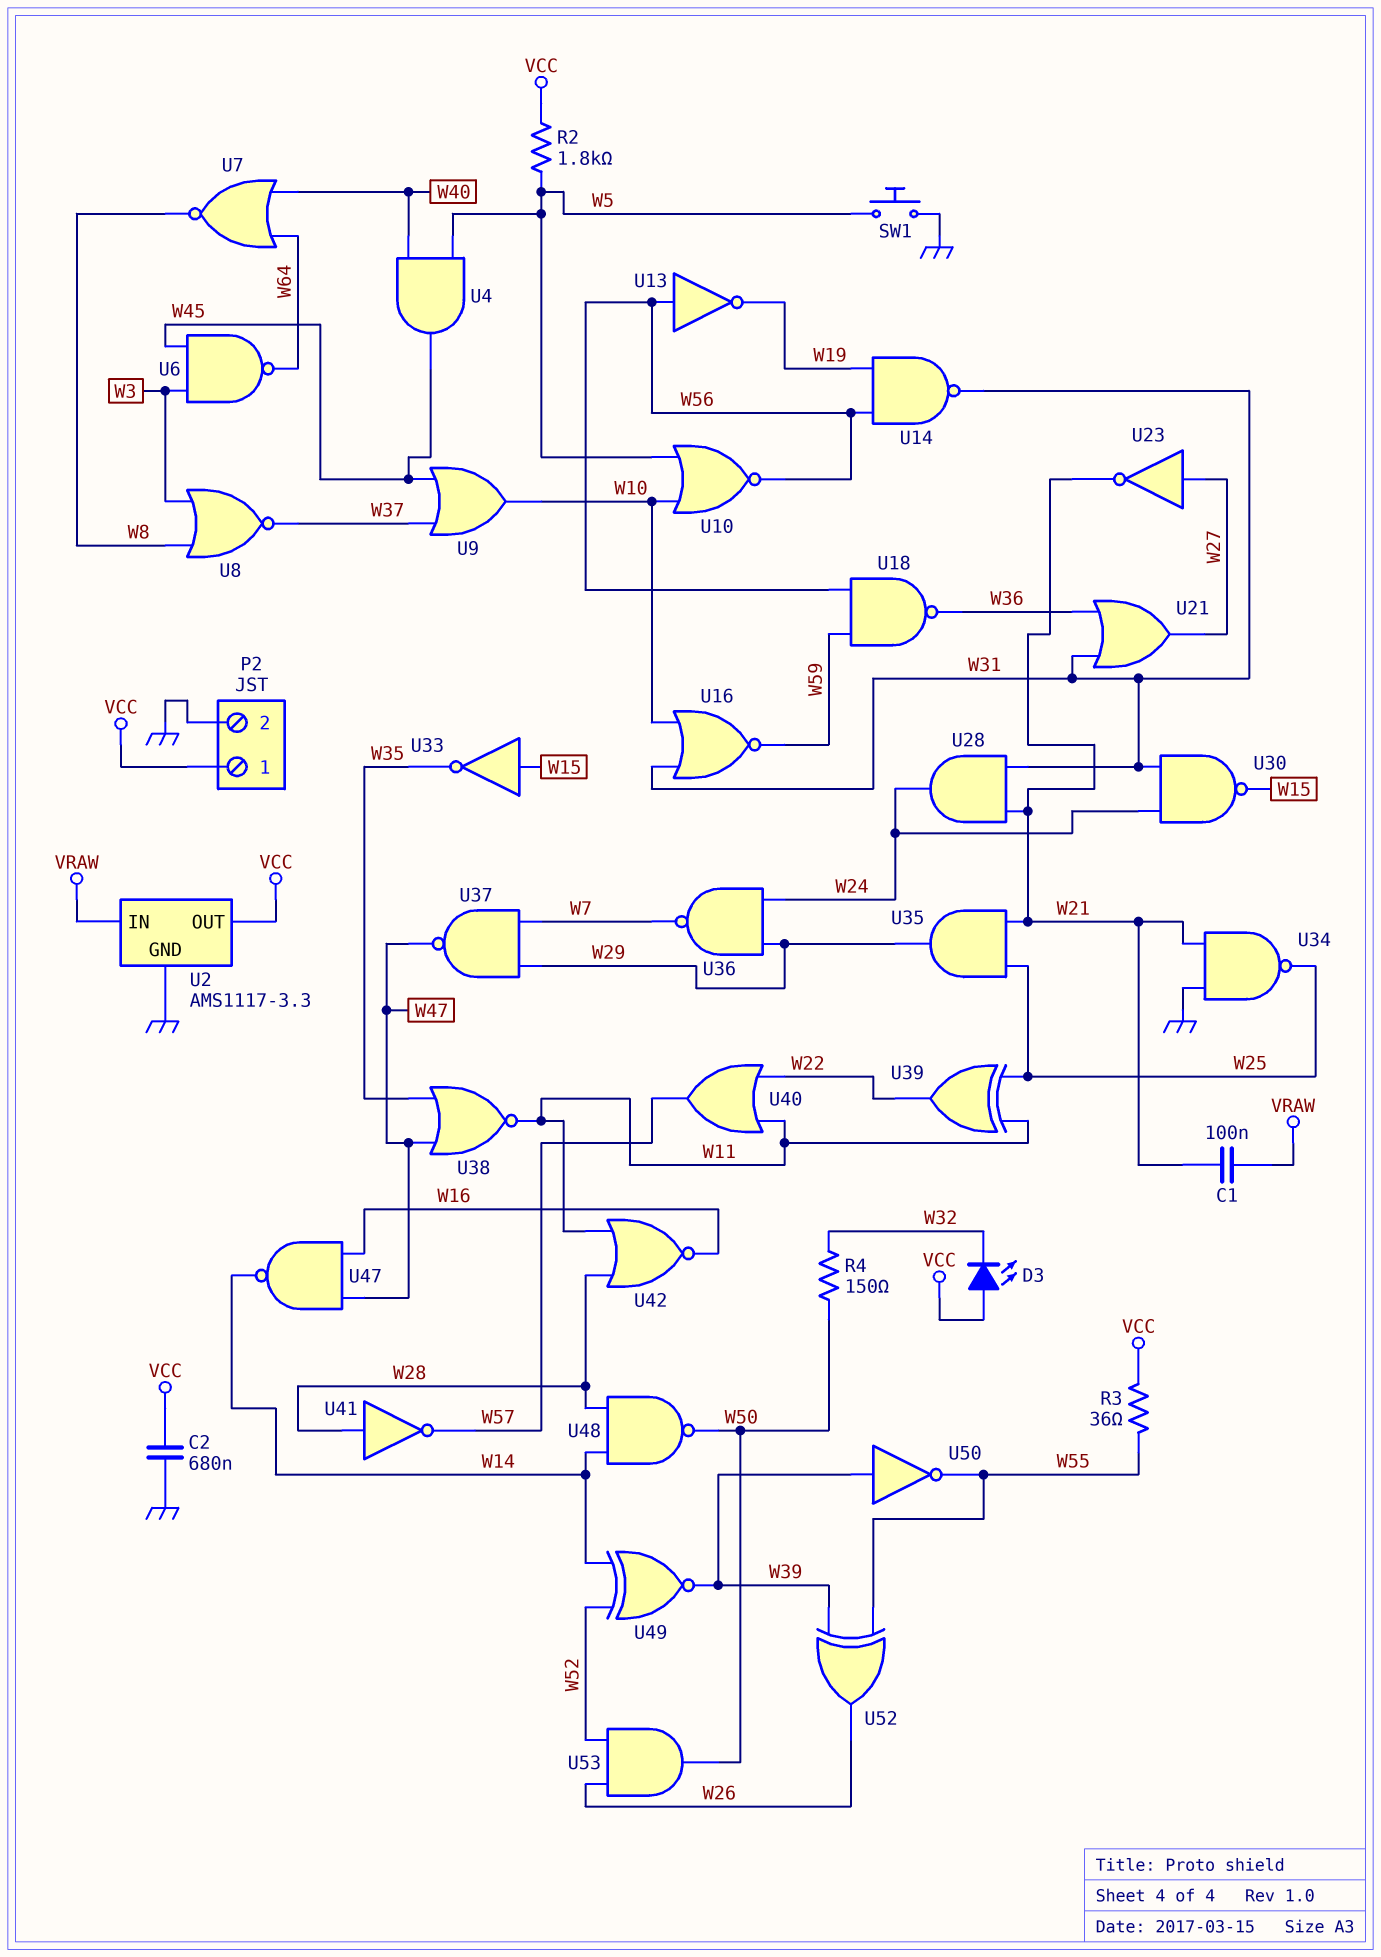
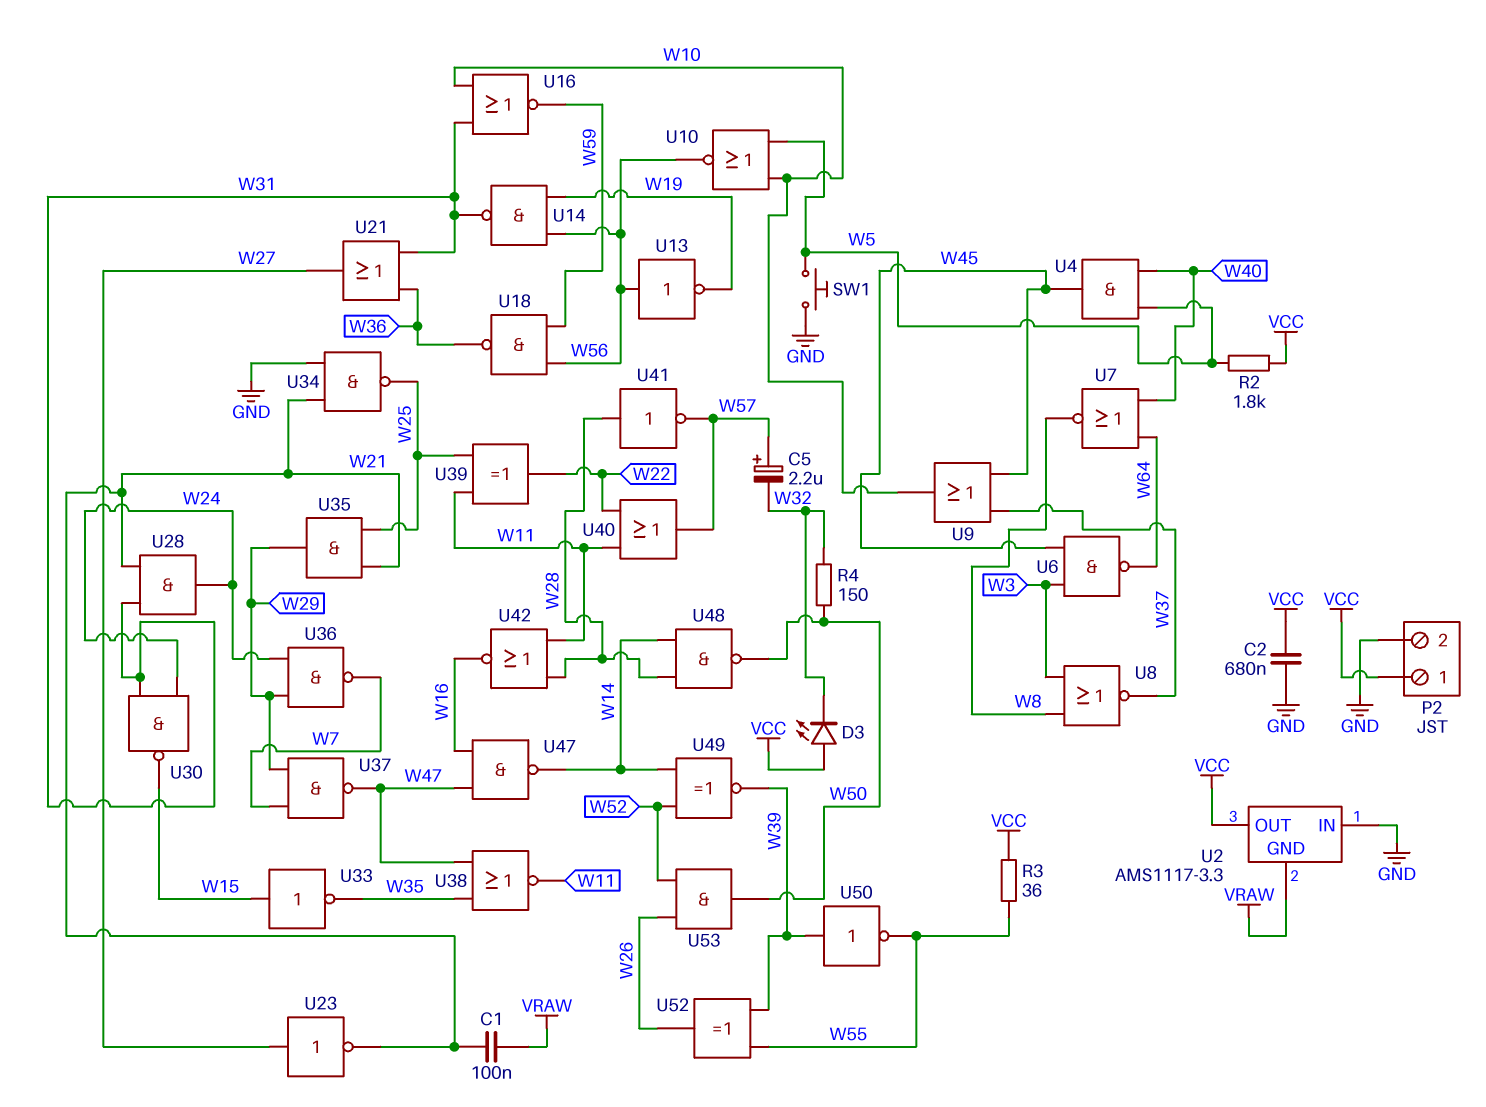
C5: none -> 2.2uF (plus W57, minus W32)
U2 pin GND: GND -> VRAW
U2 pin IN: VRAW -> GND

